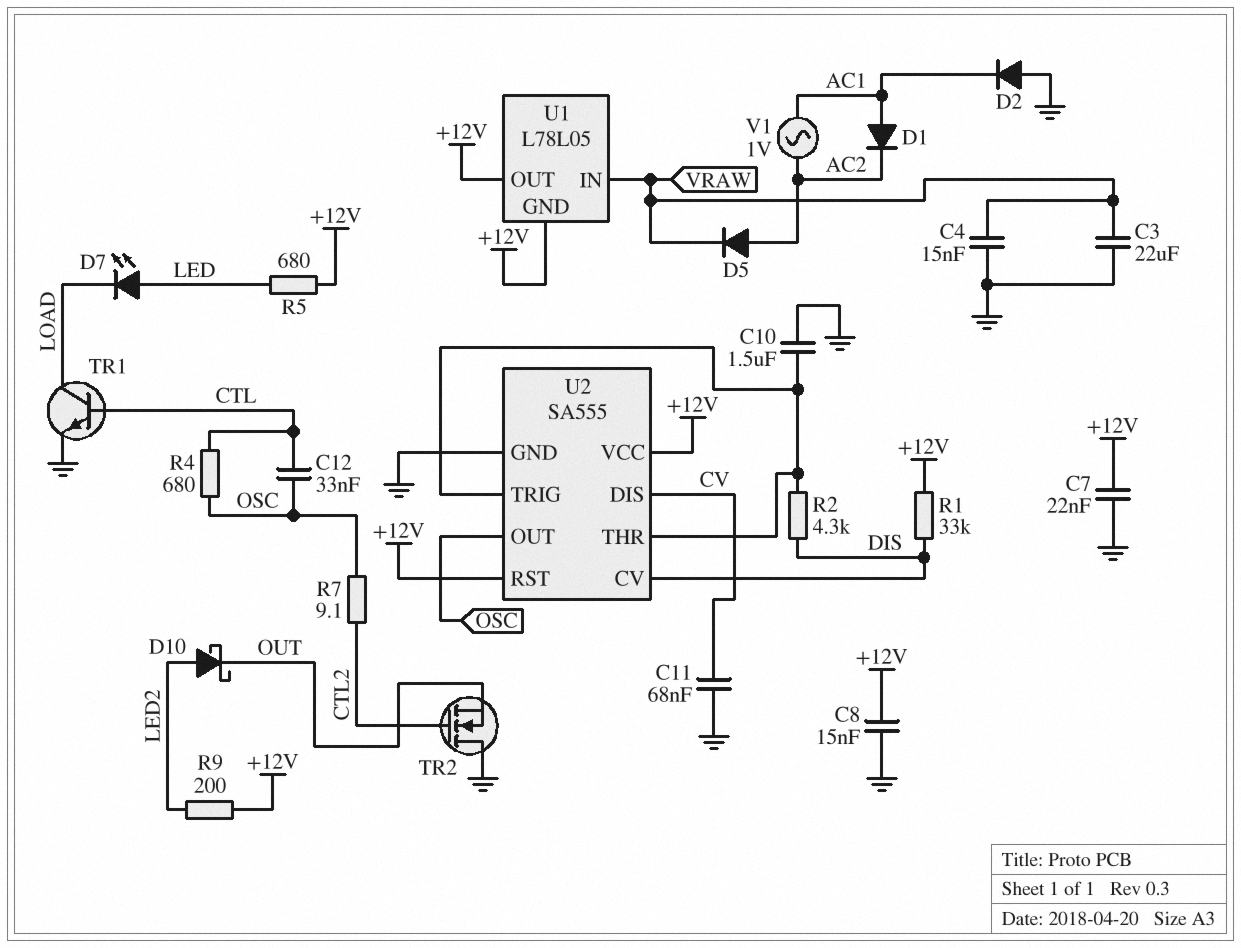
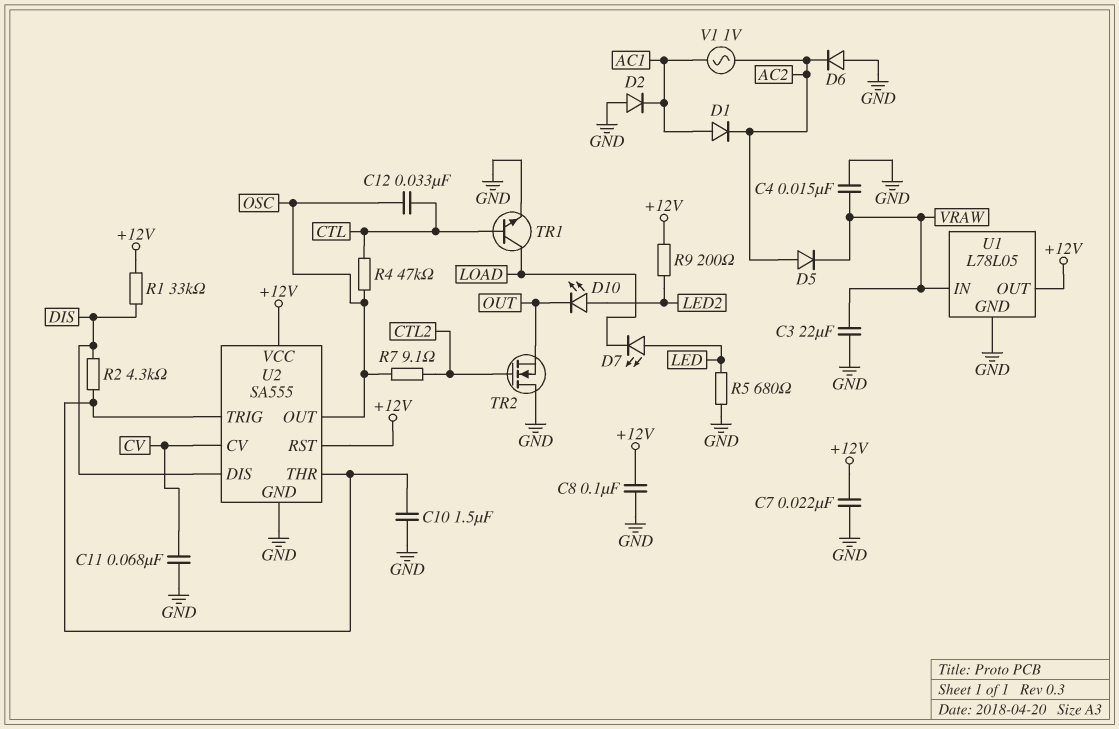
C8: 15nF (+12V, GND) -> 100nF (+12V, GND)
D6: none -> diode (A GND, K AC2)
D10: schottky (A LED2, K OUT) -> LED (A LED2, K OUT)
R4: 680 (CTL, OSC) -> 47k (CTL, OSC)
R5: 680 (+12V, LED) -> 680 (GND, LED)
U1 pin GND: +12V -> GND
U2 pin CV: DIS -> CV
U2 pin DIS: CV -> DIS

